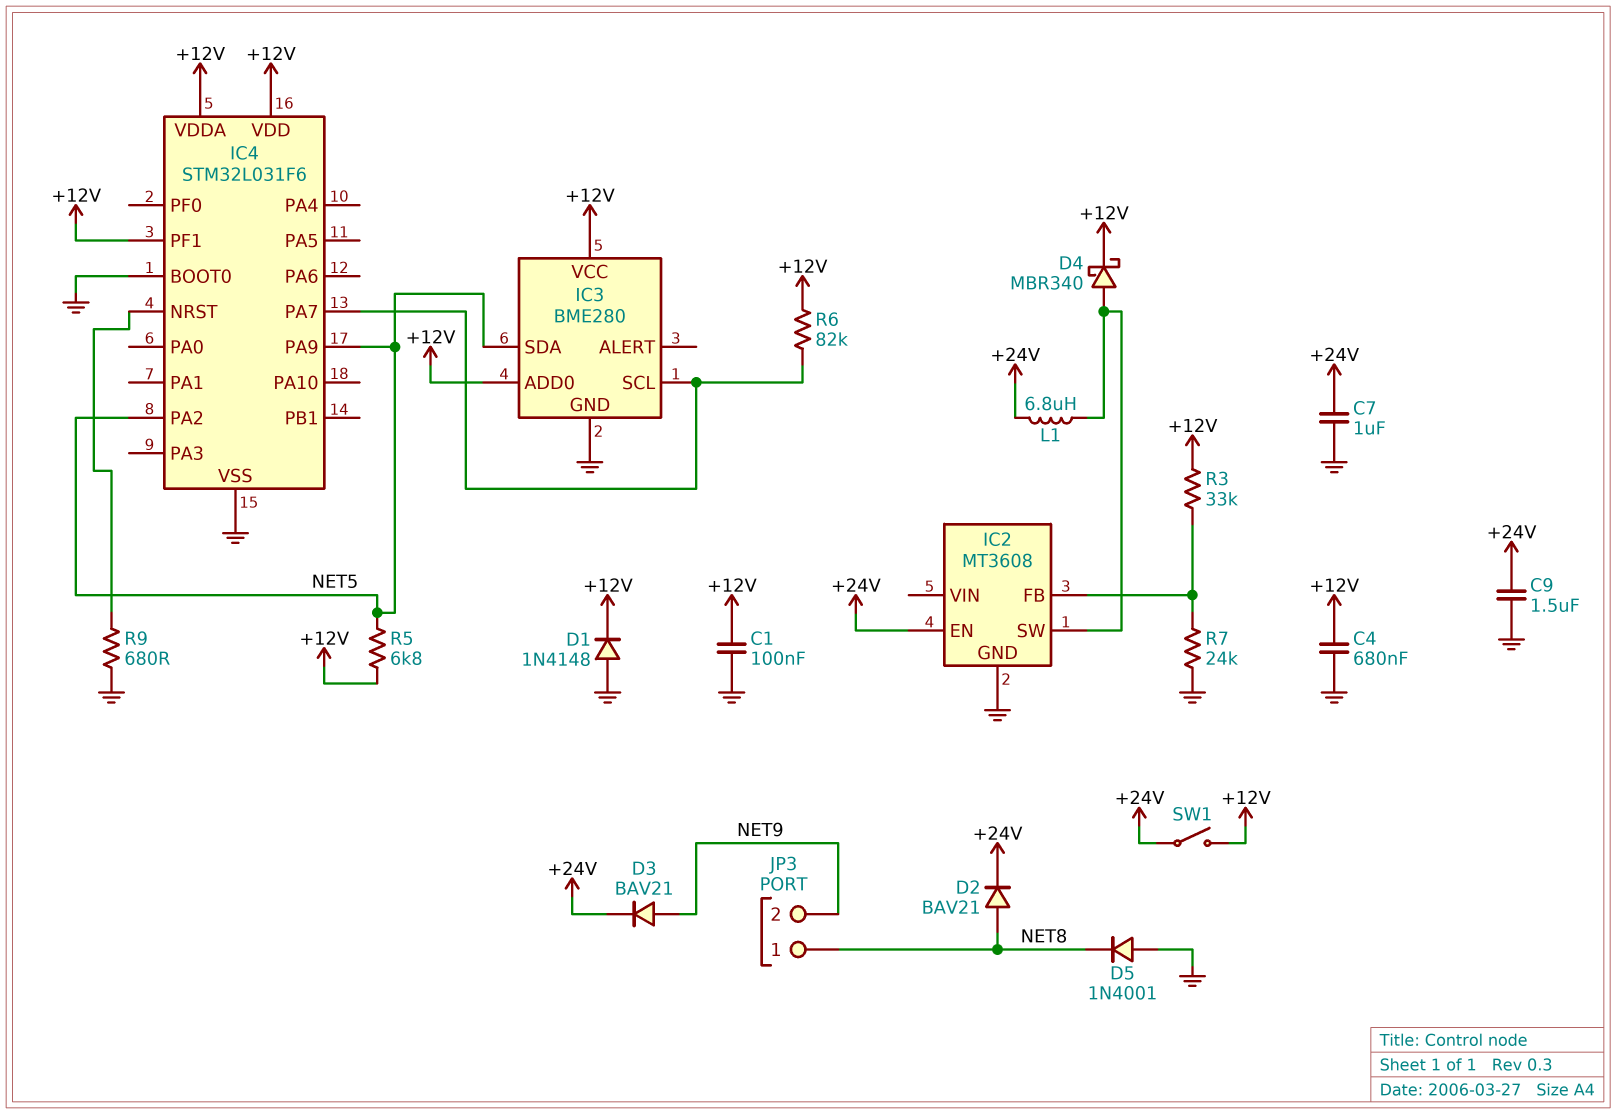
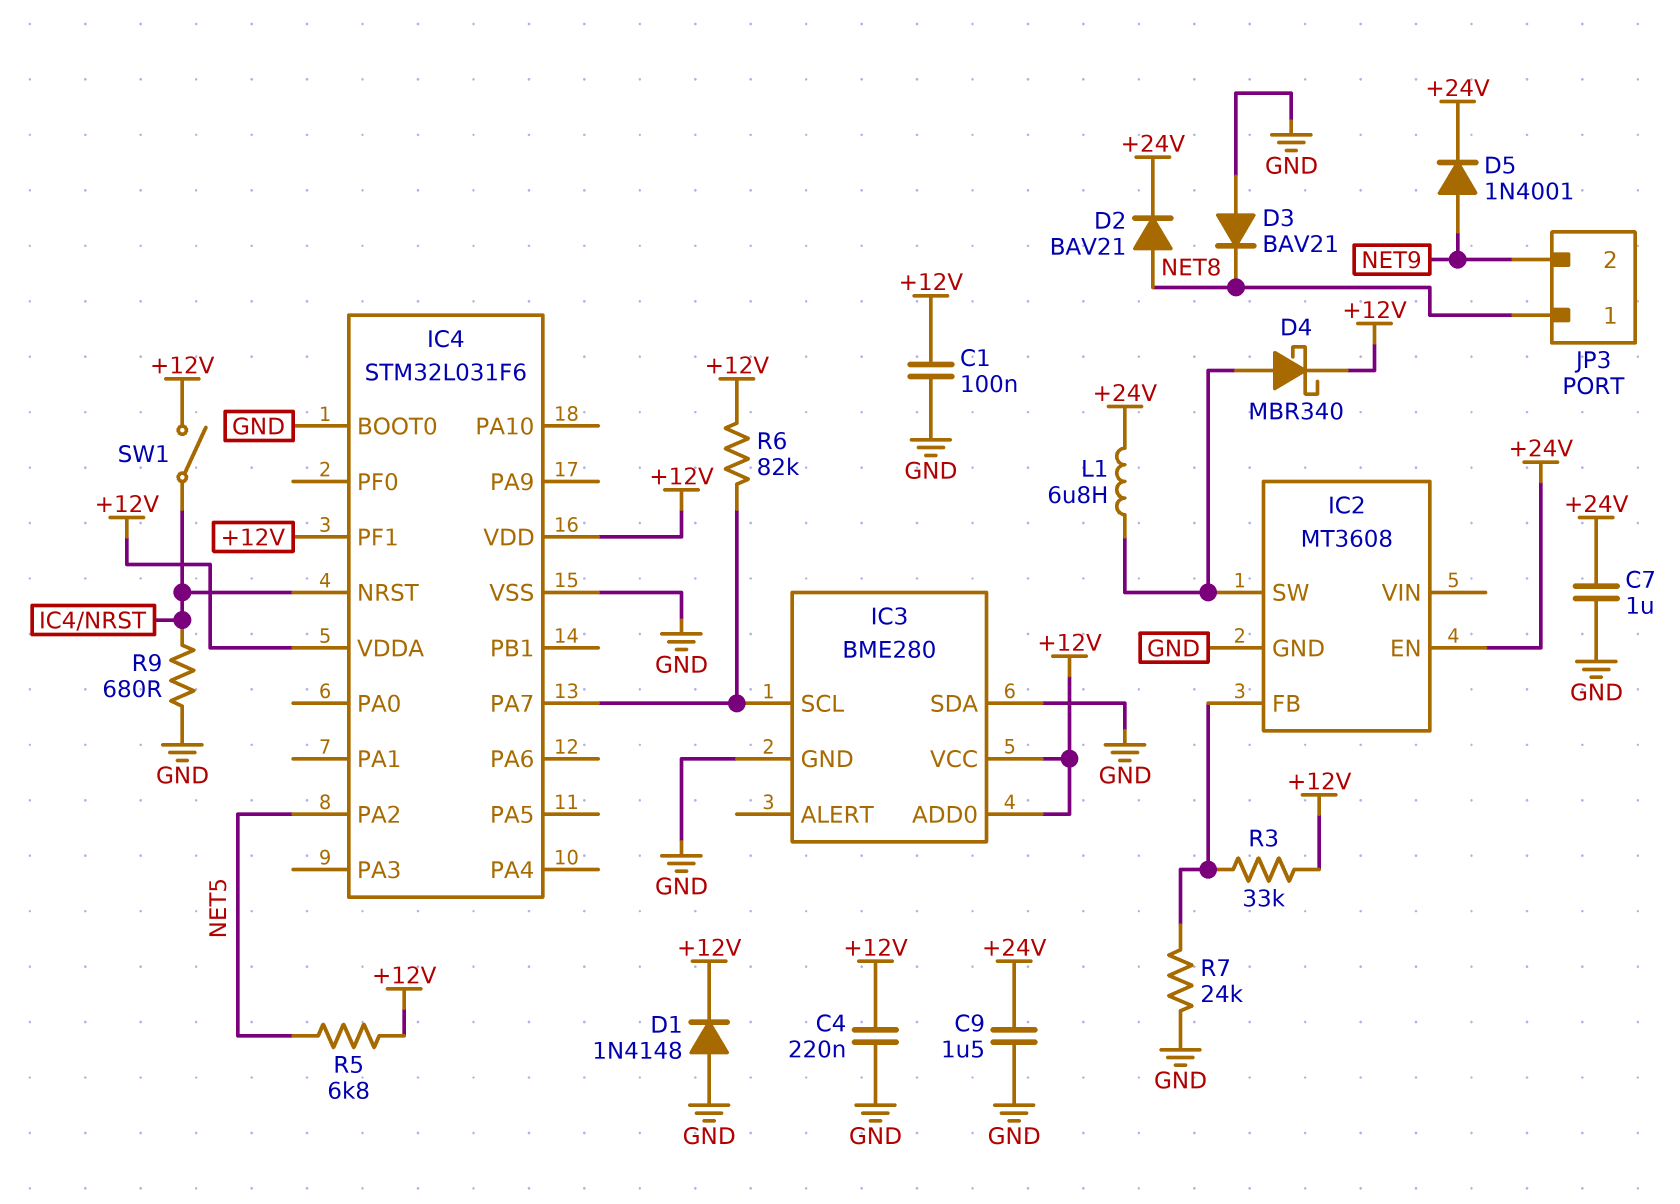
C4: 680nF (+12V, GND) -> 220nF (+12V, GND)
D3: diode BAV21 (A NET9, K +24V) -> diode BAV21 (A GND, K NET8)
D5: diode 1N4001 (A GND, K NET8) -> diode 1N4001 (A NET9, K +24V)
IC3 pin SDA: NET5 -> GND
IC4 pin PA9: NET5 -> none
SW1: switch (+12V, +24V) -> switch (+12V, IC4/NRST)

